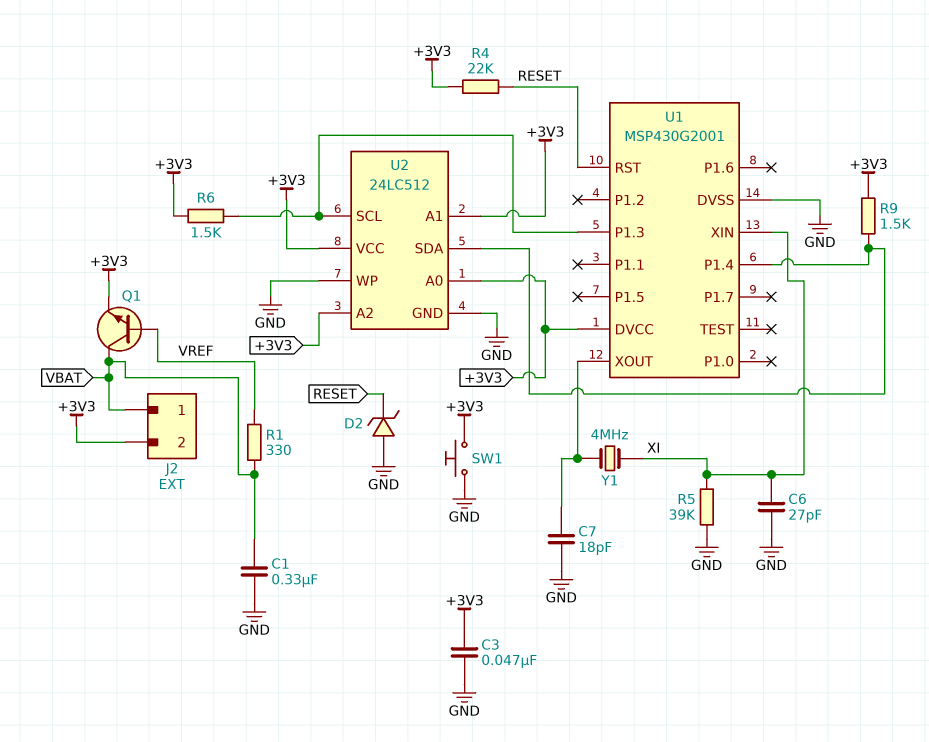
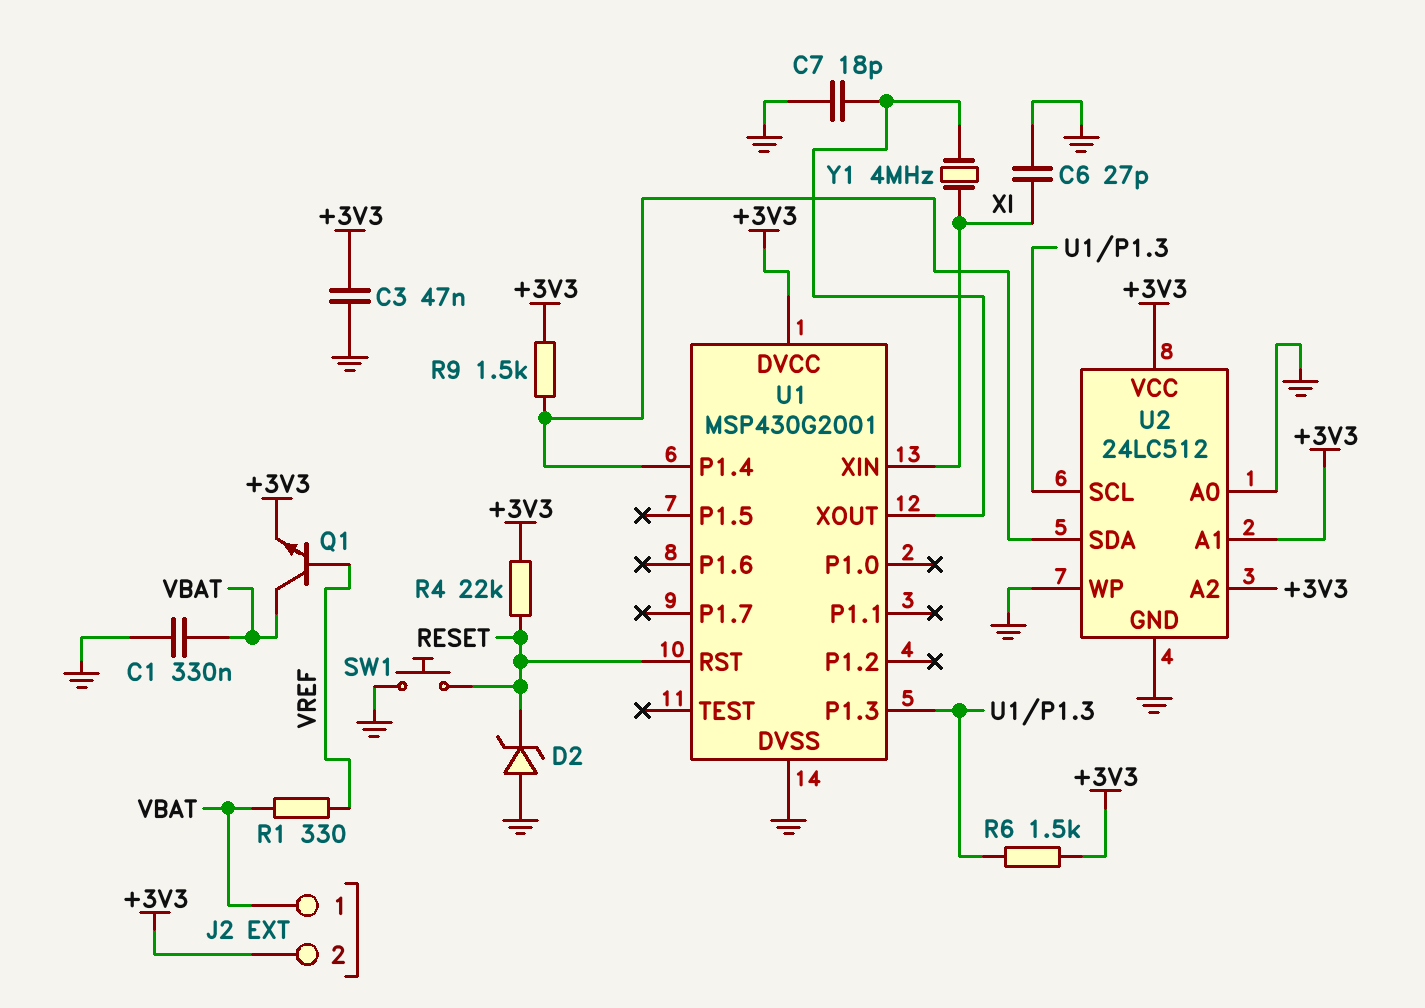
R5: 39k (GND, XI) -> none
SW1: button (+3V3, GND) -> button (GND, RESET)
U2 pin A0: +3V3 -> GND

